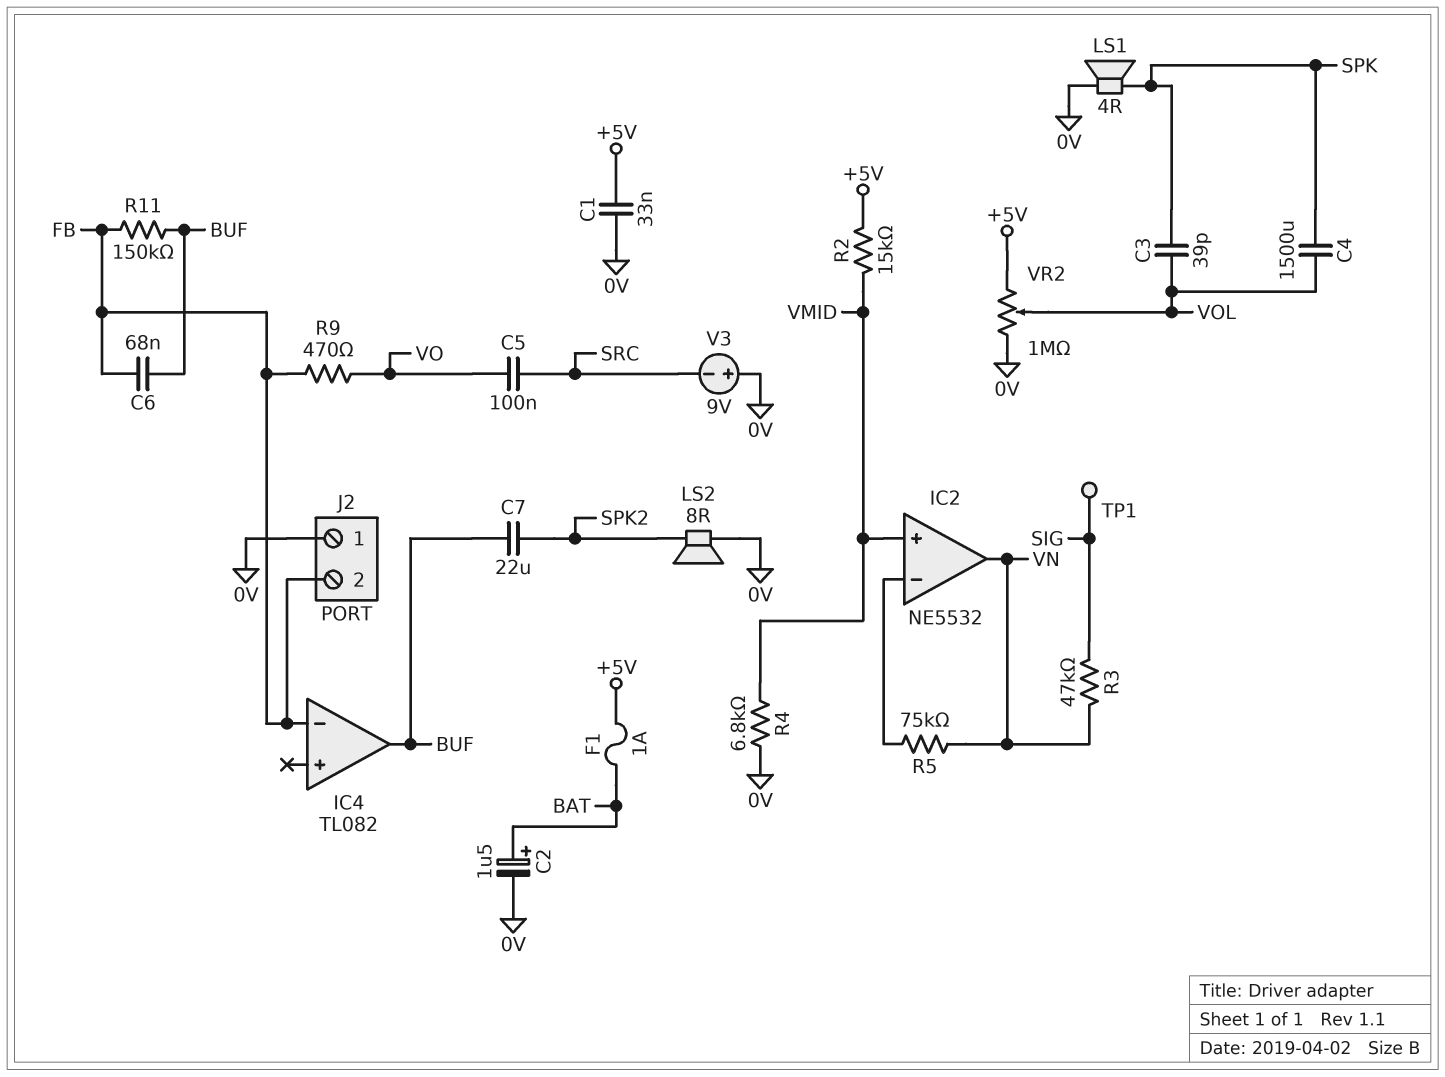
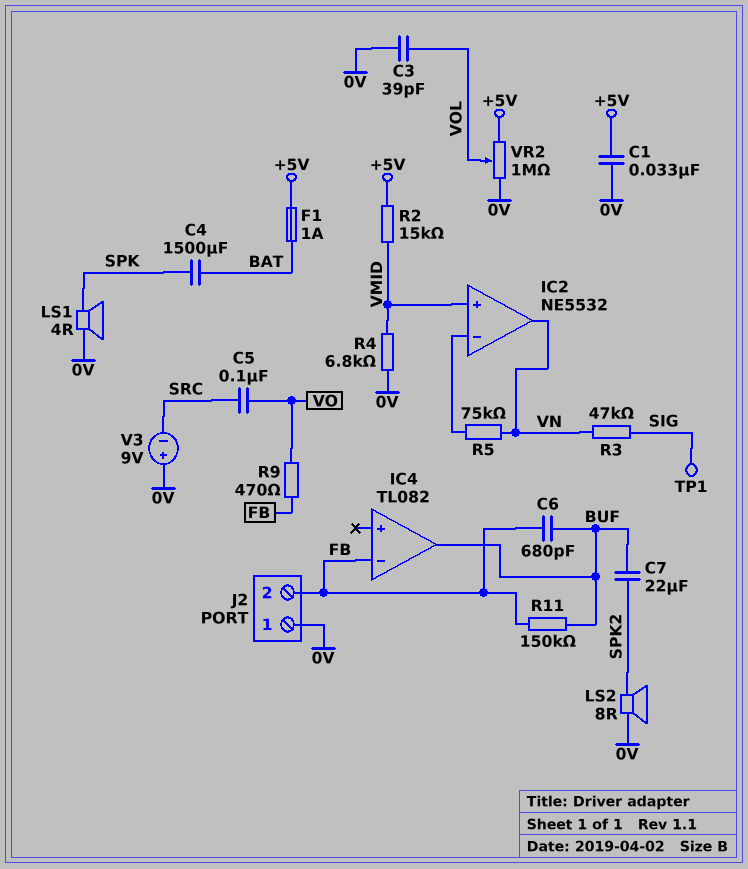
C2: 1.5uF (plus BAT, minus 0V) -> none
C3: 39pF (SPK, VOL) -> 39pF (0V, VOL)
C4: 1500uF (SPK, VOL) -> 1500uF (BAT, SPK)
C6: 68nF (BUF, FB) -> 680pF (BUF, FB)

